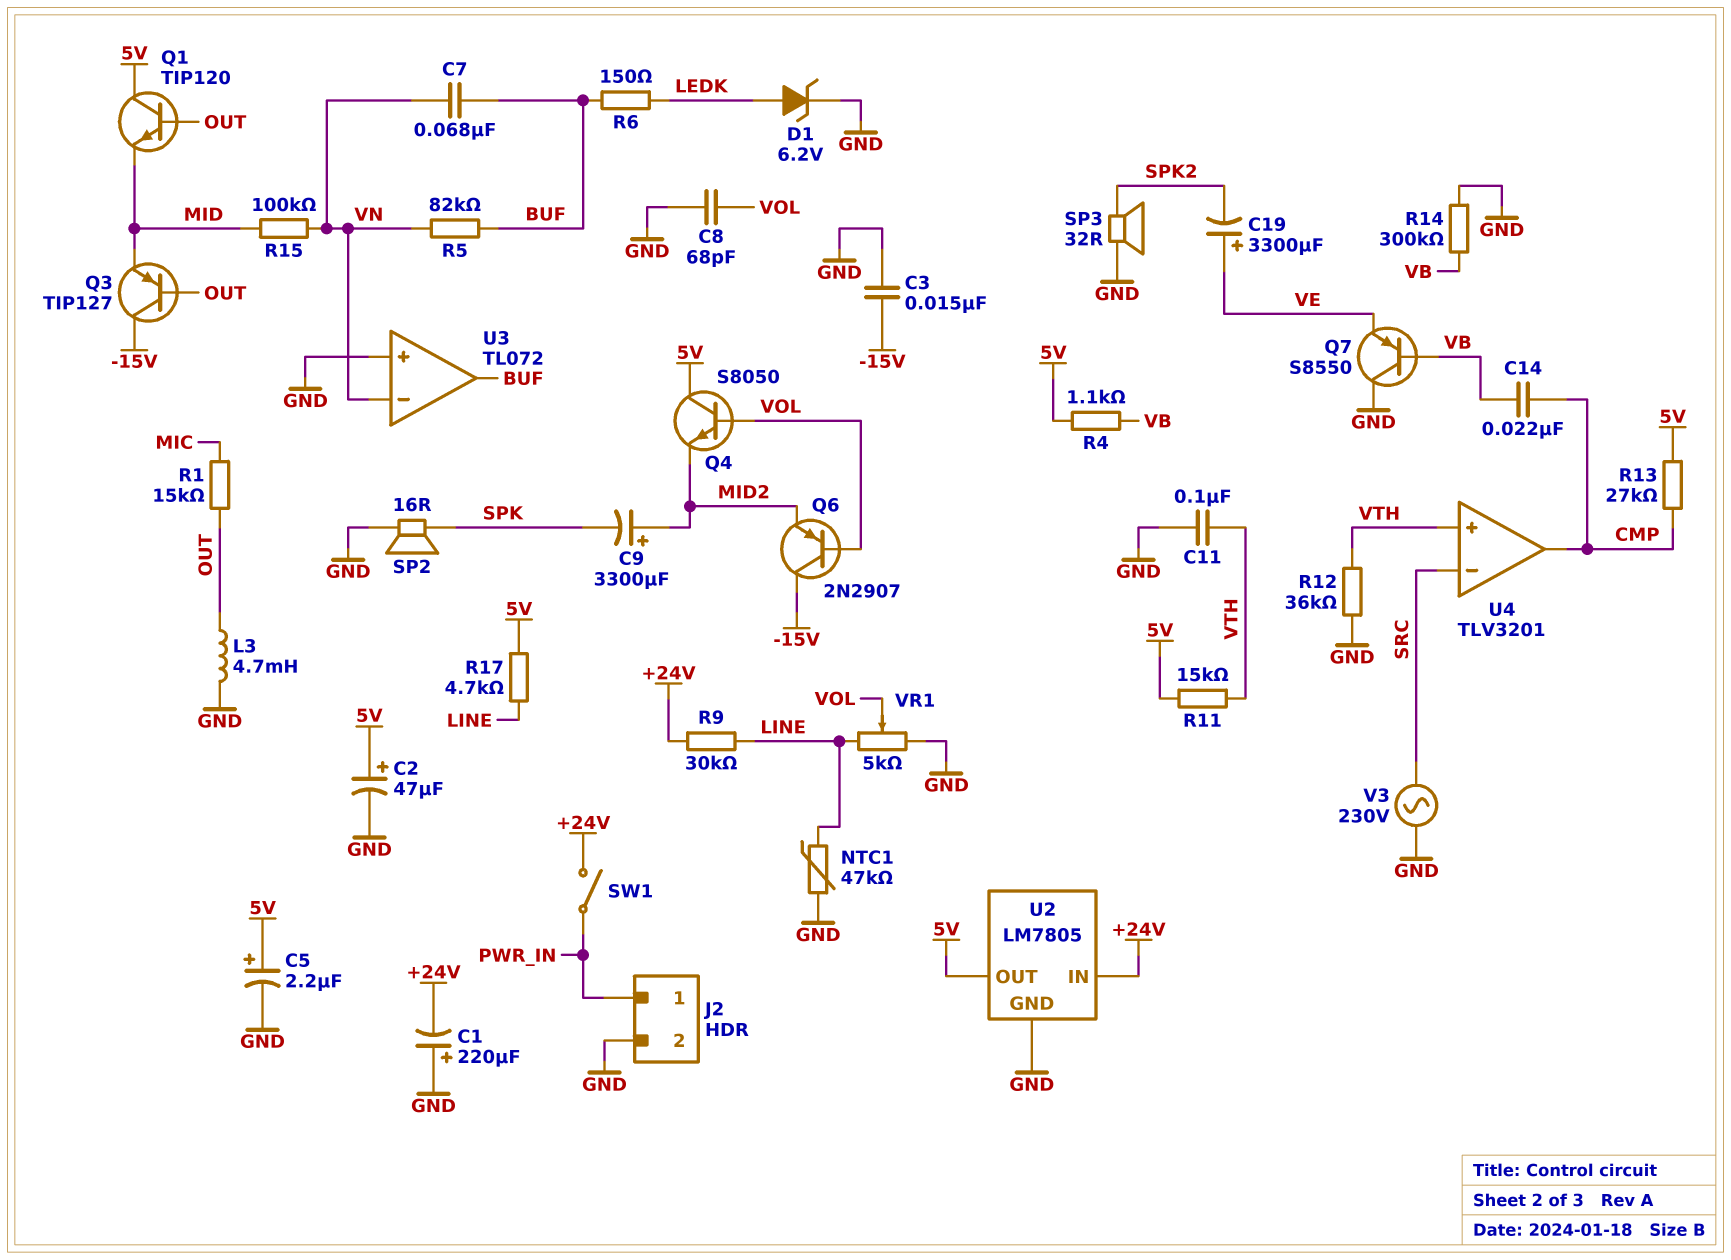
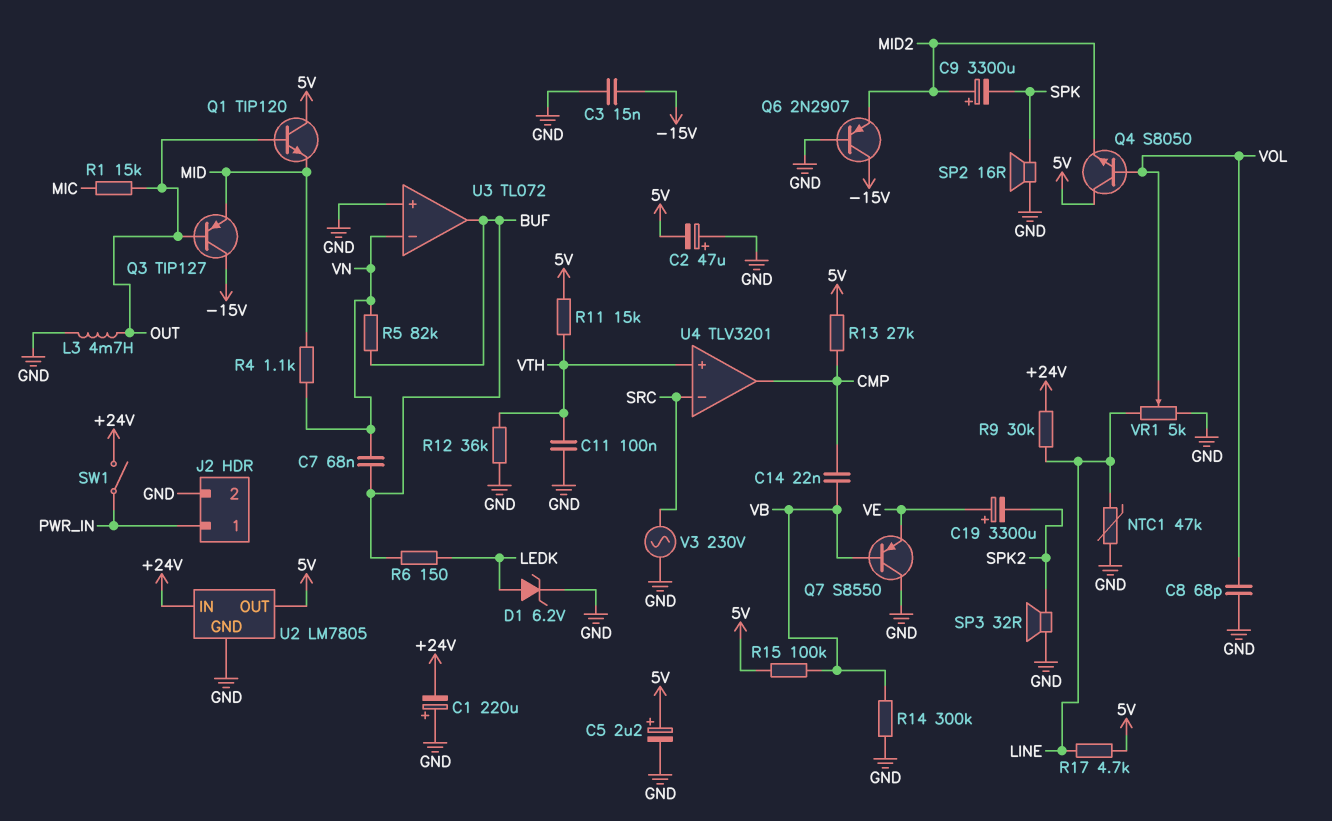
C2: 47uF (plus 5V, minus GND) -> 47uF (plus GND, minus 5V)
Q6: PNP 2N2907 (B VOL, C -15V, E MID2) -> PNP 2N2907 (B GND, C -15V, E MID2)
R4: 1.1k (5V, VB) -> 1.1k (MID, VN)
R15: 100k (MID, VN) -> 100k (5V, VB)

